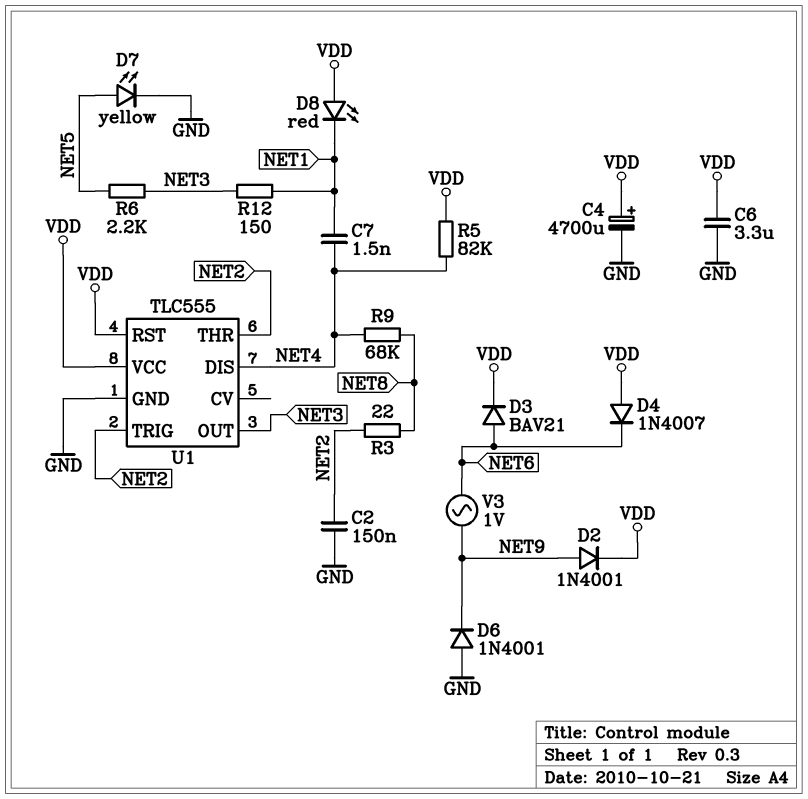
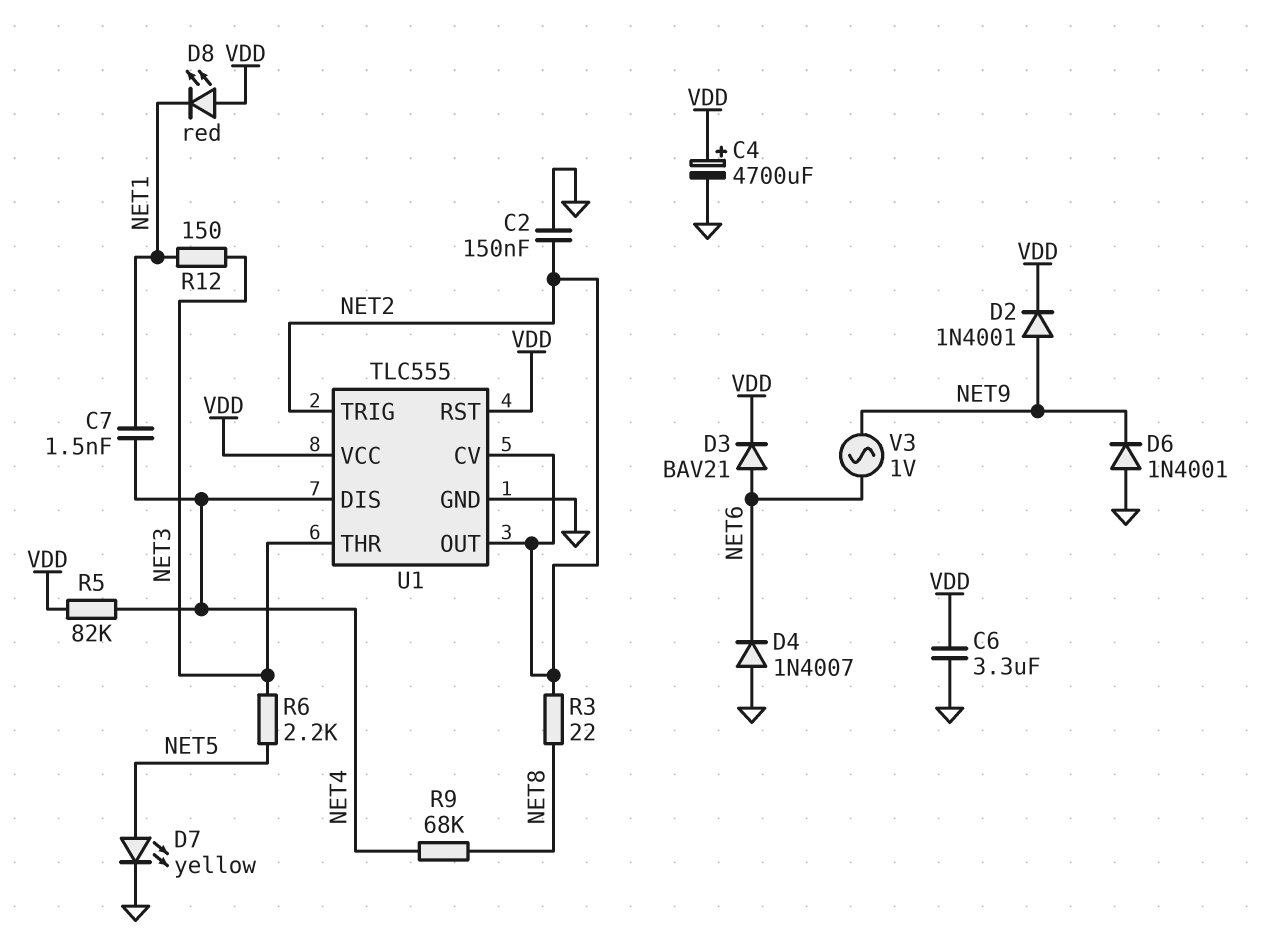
D4: diode 1N4007 (A VDD, K NET6) -> diode 1N4007 (A GND, K NET6)
U1 pin CV: none -> NET2
U1 pin OUT: NET3 -> NET2
U1 pin THR: NET2 -> NET3

